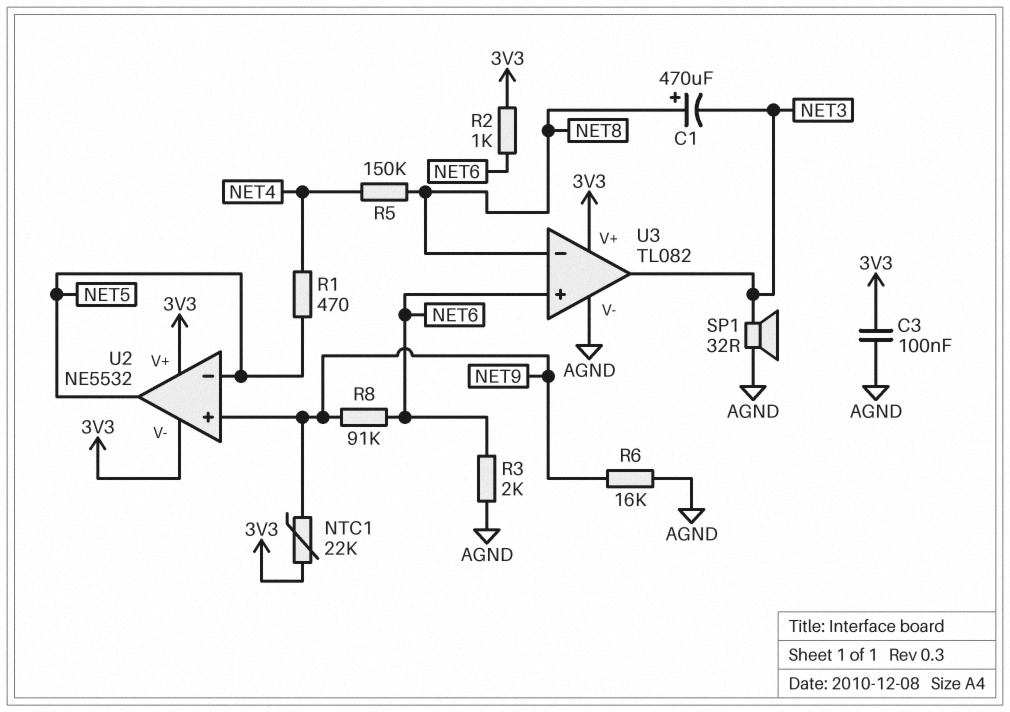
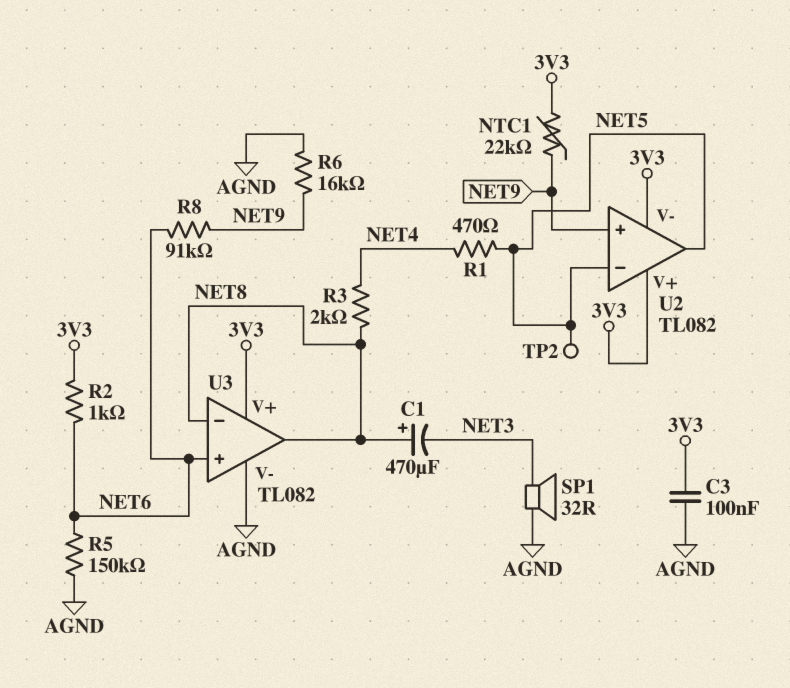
R3: 2k (AGND, NET6) -> 2k (NET4, NET8)
R5: 150k (NET4, NET8) -> 150k (AGND, NET6)
TP2: none -> test point (NET5)
U2: NE5532 -> TL082
U3 pin out: NET3 -> NET8

